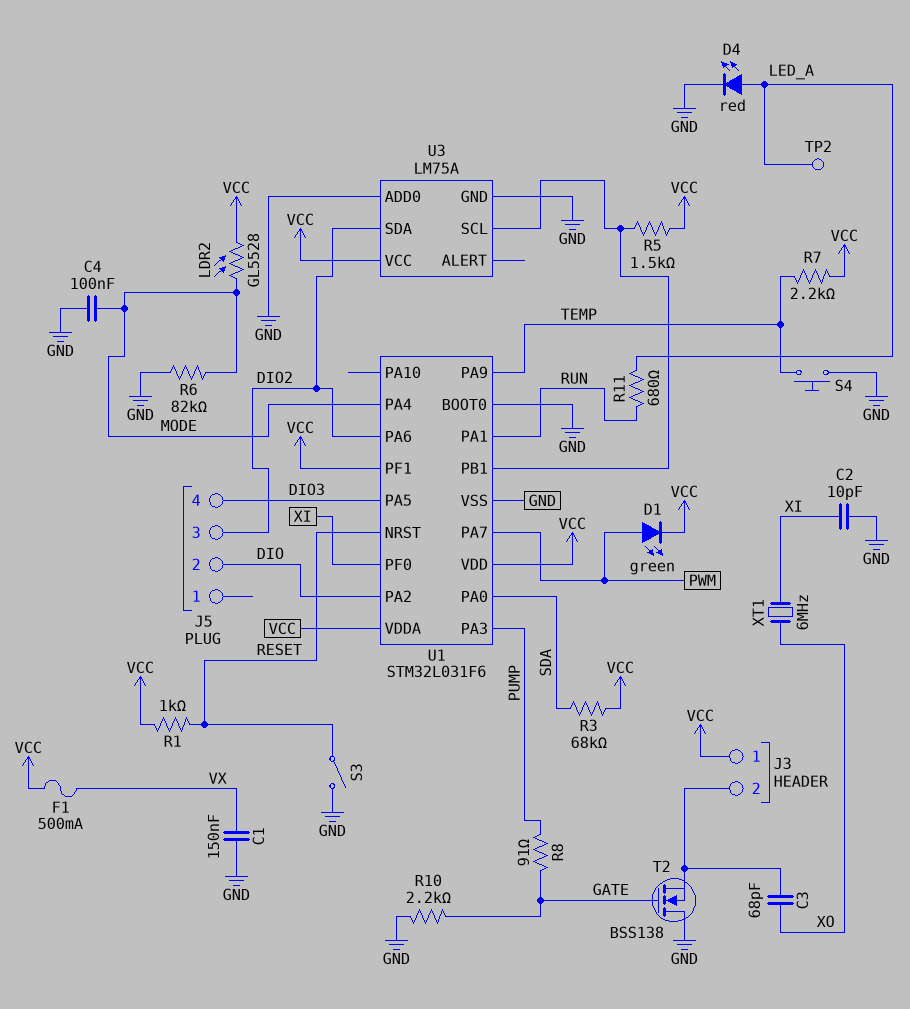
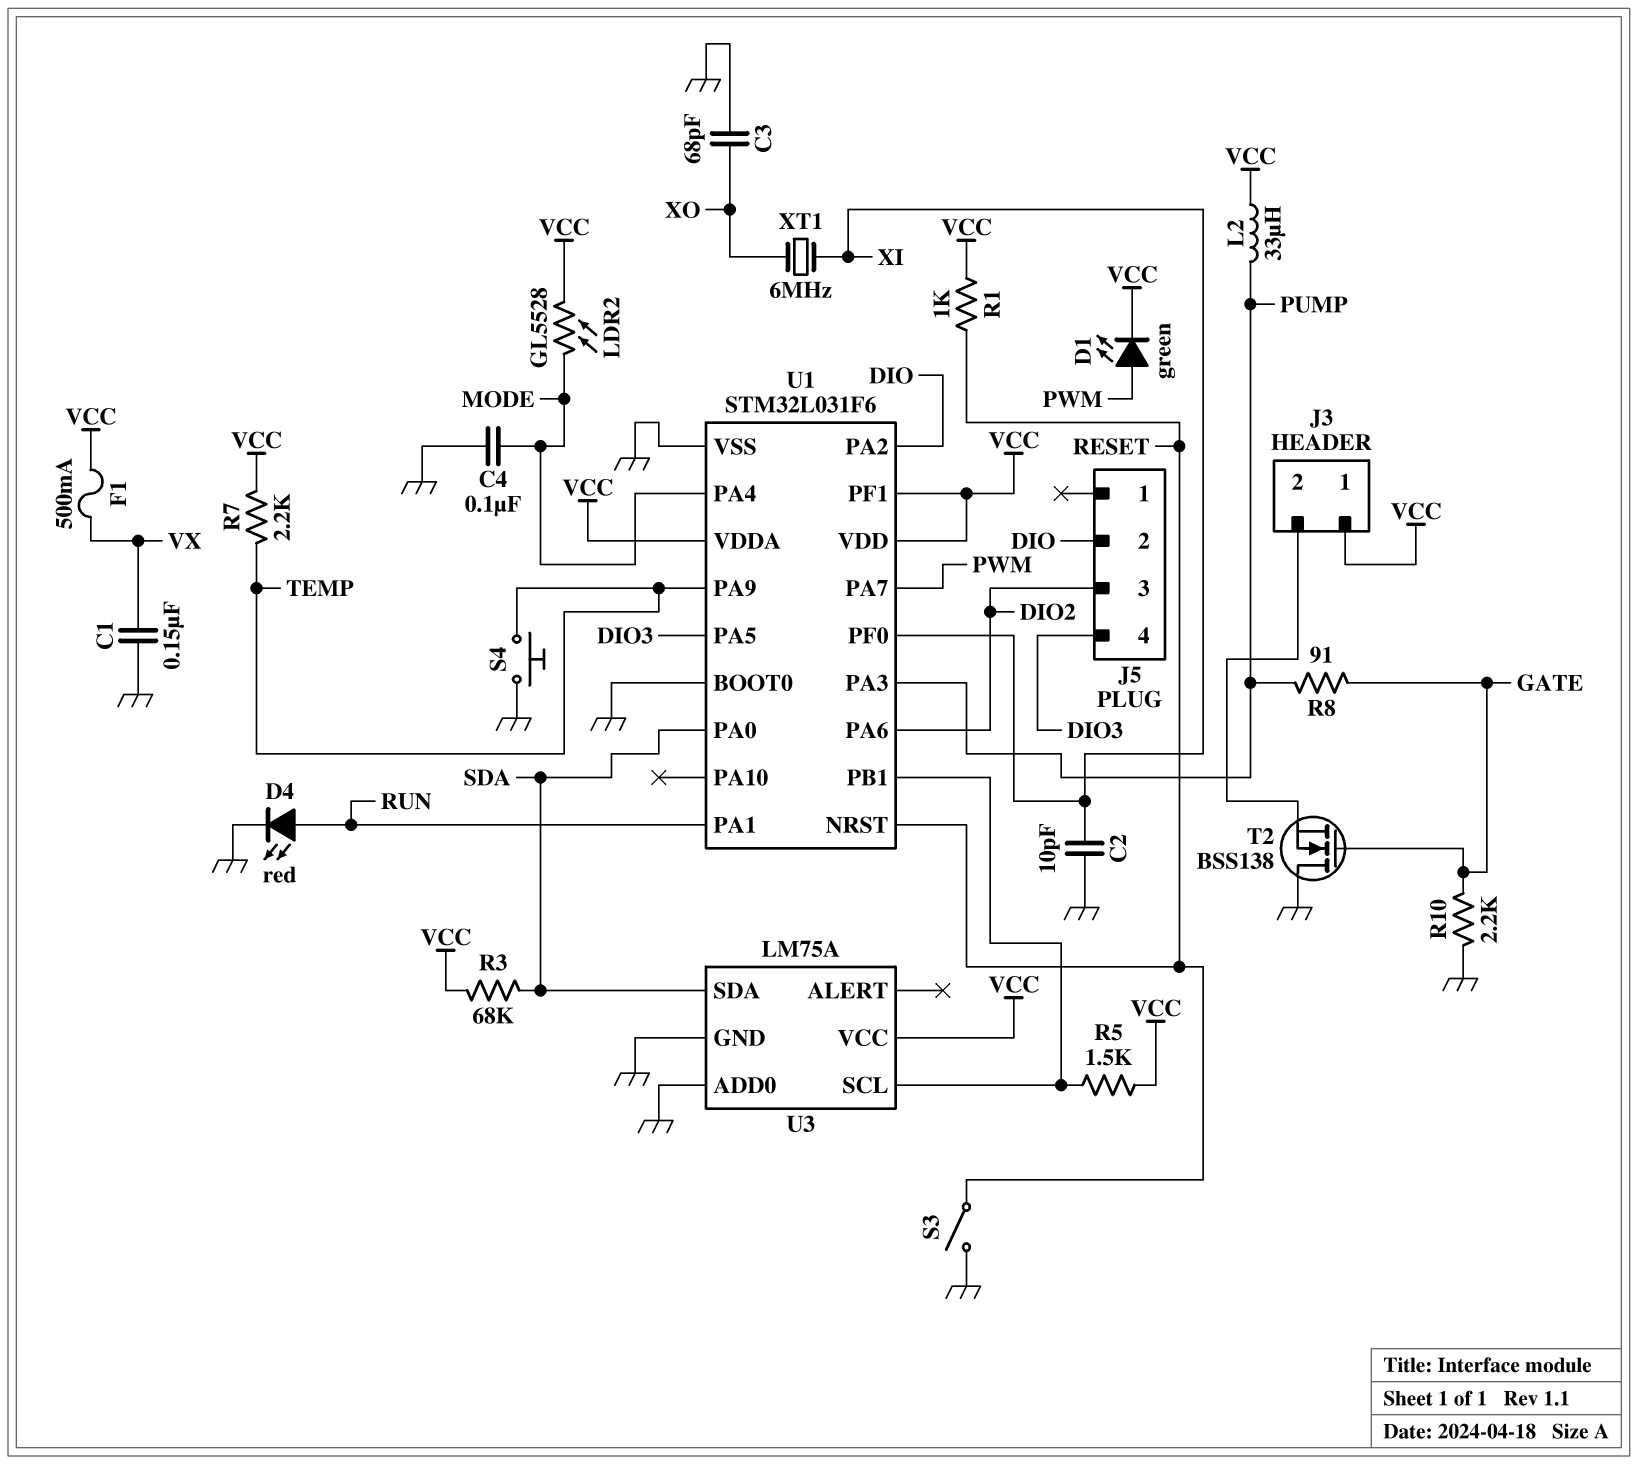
C3: 68pF (J3/2, XO) -> 68pF (GND, XO)
D4: LED red (A LED_A, K GND) -> LED red (A RUN, K GND)
L2: none -> 33uH (PUMP, VCC)
R6: 82k (GND, MODE) -> none
R11: 680 (LED_A, RUN) -> none
TP2: test point (LED_A) -> none
U3 pin SDA: DIO2 -> SDA

